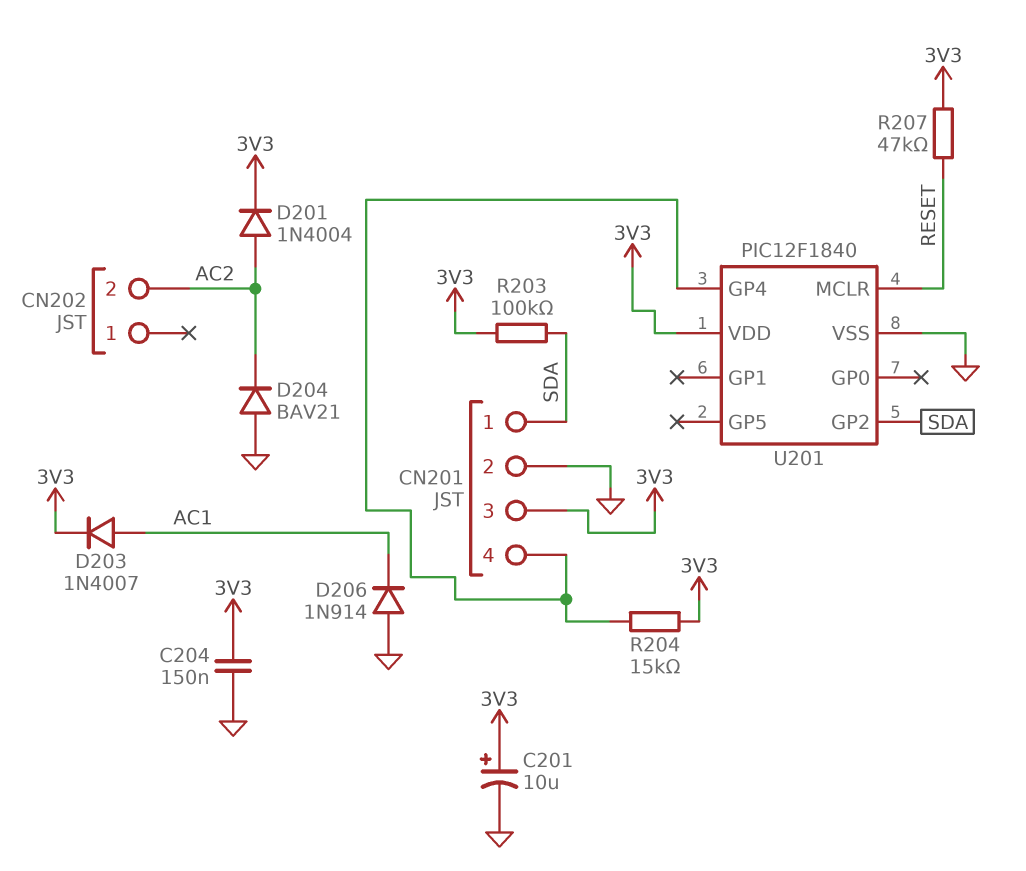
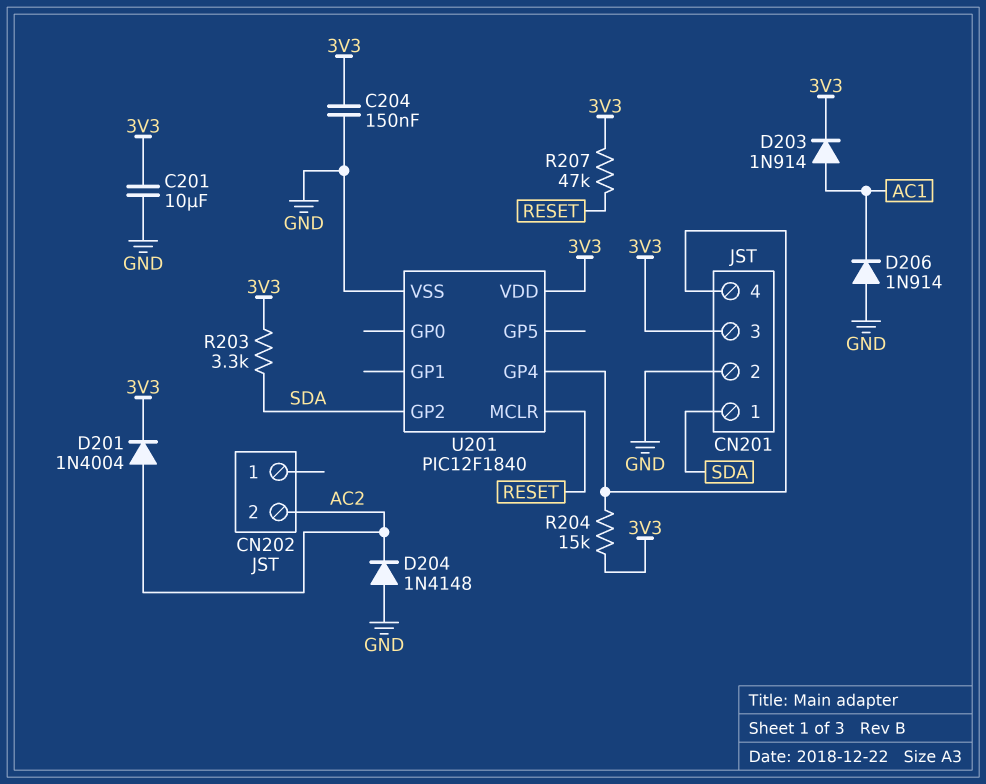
C201: 10uF (plus 3V3, minus GND) -> 10uF (3V3, GND)
D203: diode 1N4007 (A AC1, K 3V3) -> diode 1N914 (A AC1, K 3V3)
D204: diode BAV21 (A GND, K AC2) -> diode 1N4148 (A GND, K AC2)
R203: 100k (3V3, SDA) -> 3.3k (3V3, SDA)

